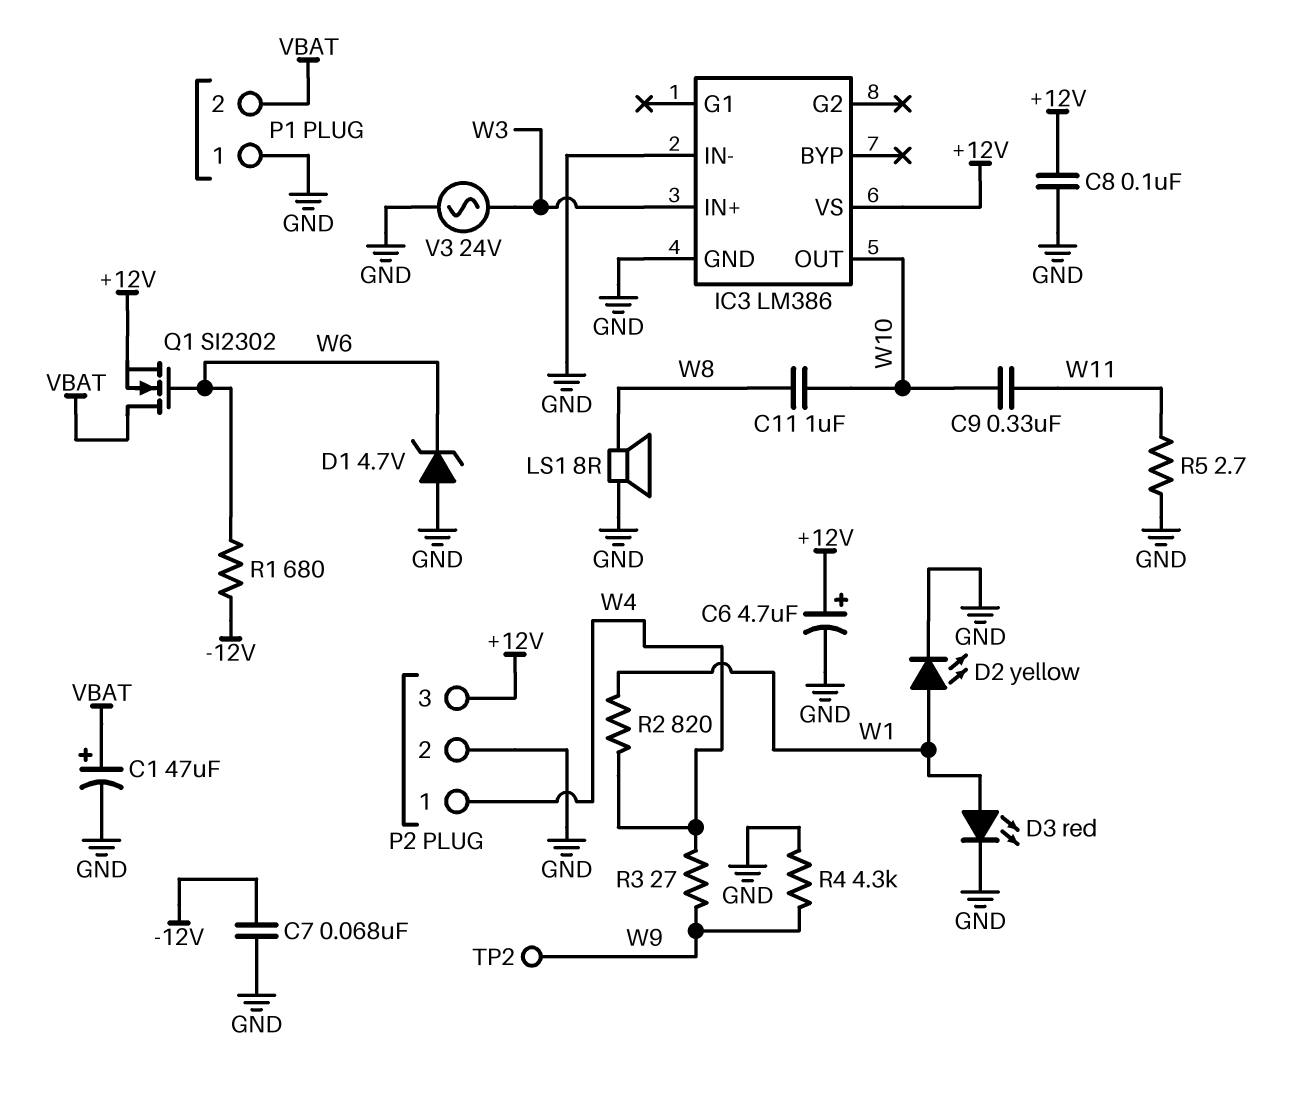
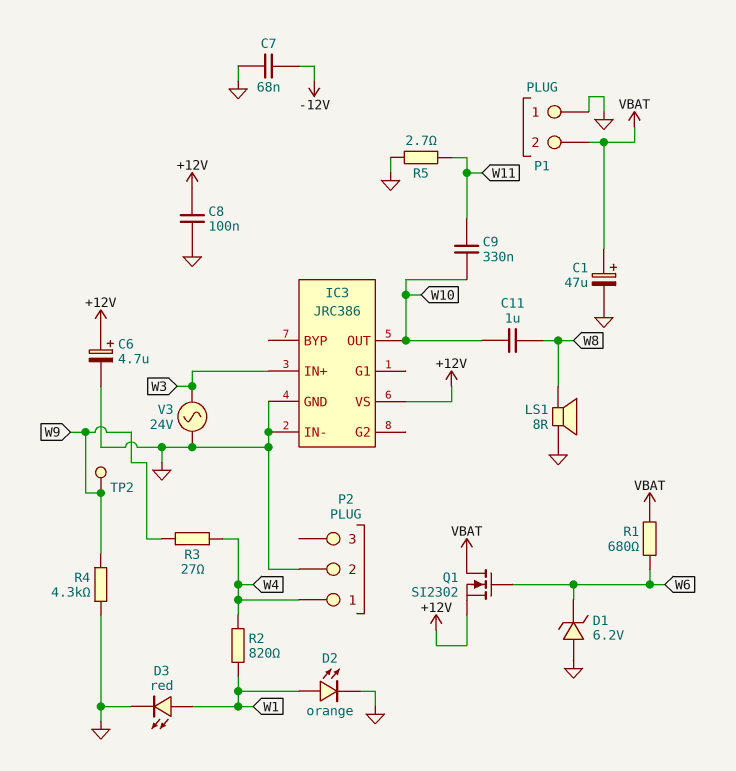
D1: zener 4.7V (A GND, K W6) -> zener 6.2V (A GND, K W6)
D2: LED yellow (A W1, K GND) -> LED orange (A W1, K GND)
IC3: LM386 -> JRC386
P2 pin 3: +12V -> none
R1: 680 (-12V, W6) -> 680 (VBAT, W6)

